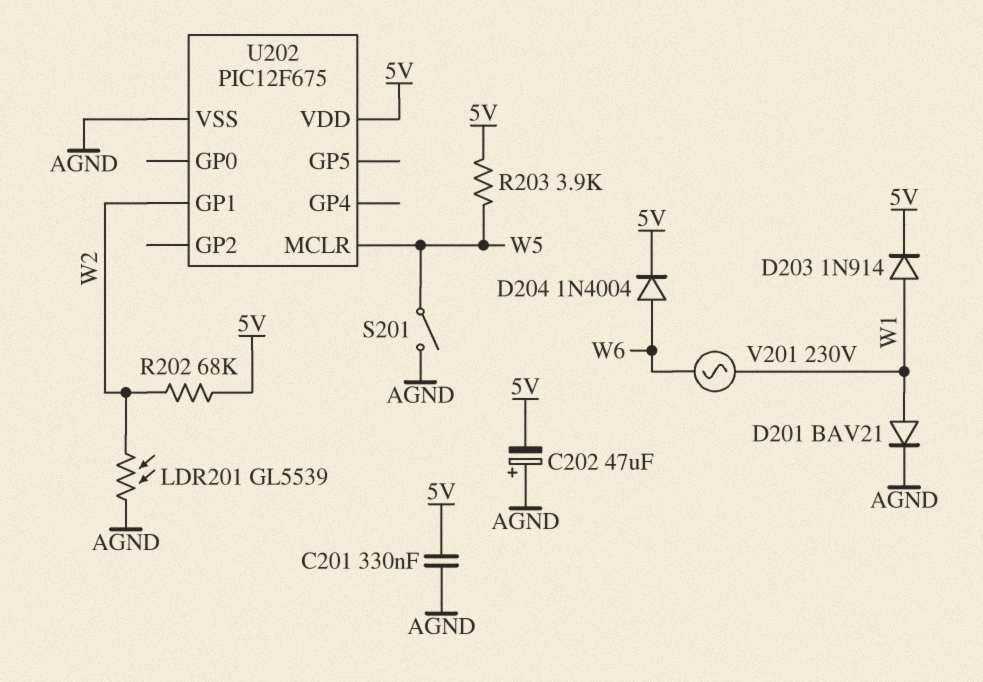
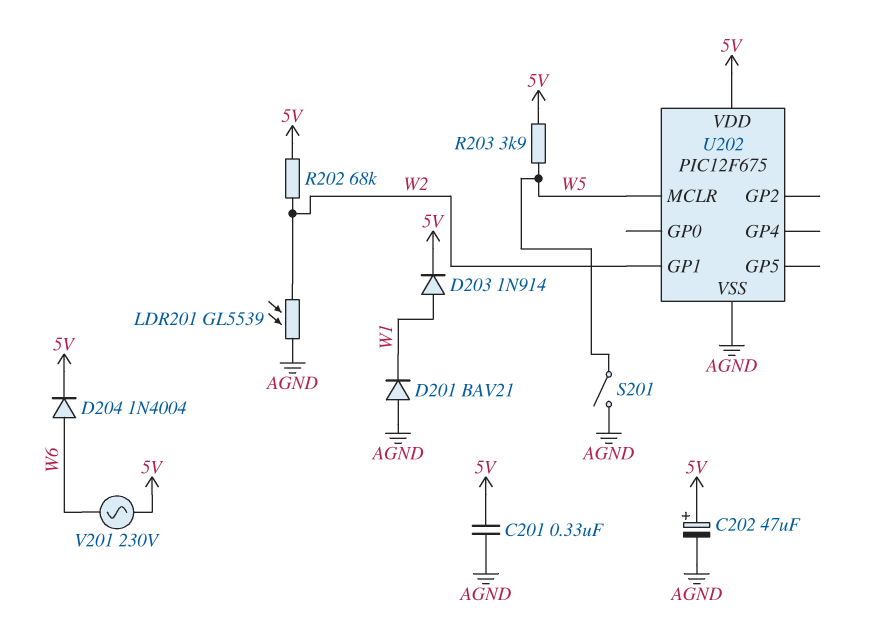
C202: 47uF (plus AGND, minus 5V) -> 47uF (plus 5V, minus AGND)
D201: diode BAV21 (A W1, K AGND) -> diode BAV21 (A AGND, K W1)
V201: AC 230V (W1, W6) -> AC 230V (5V, W6)

